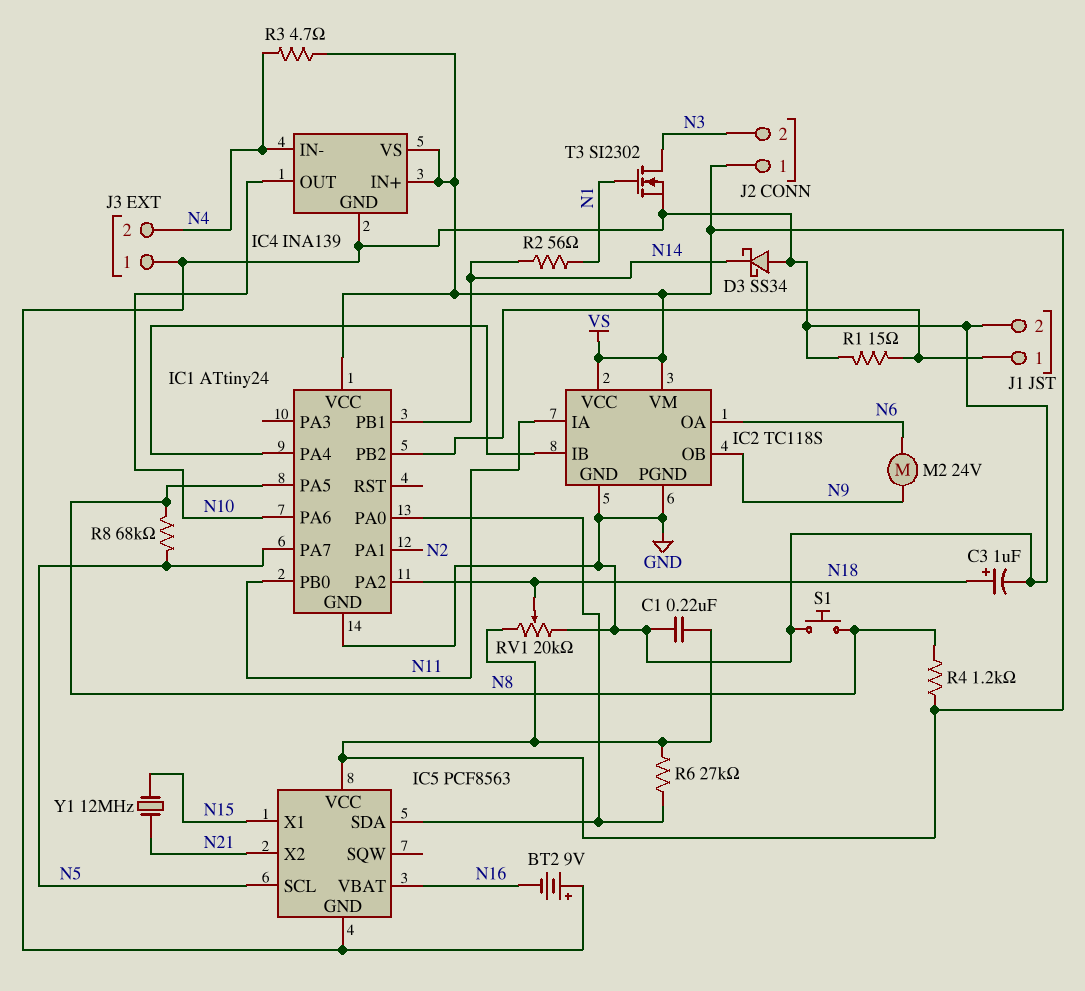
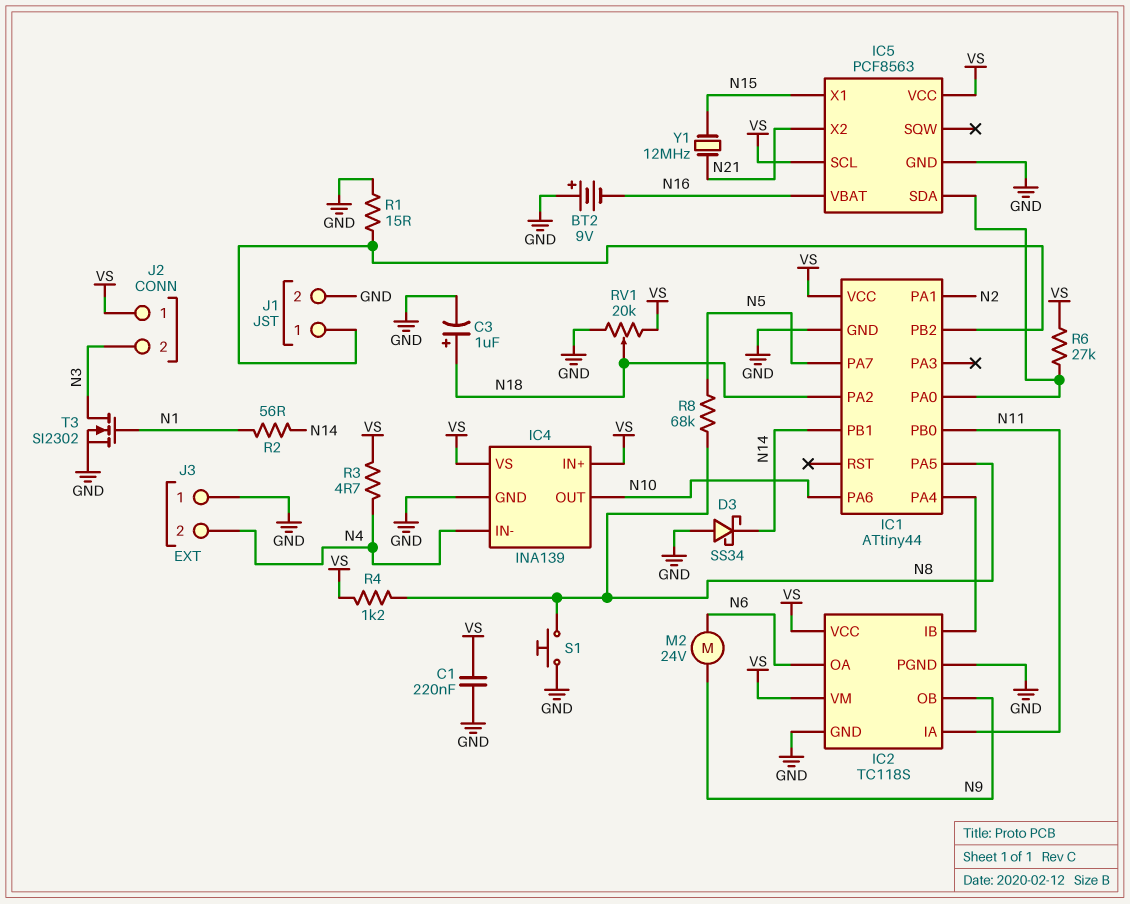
IC1: ATtiny24 -> ATtiny44
IC5 pin SCL: N5 -> VS

